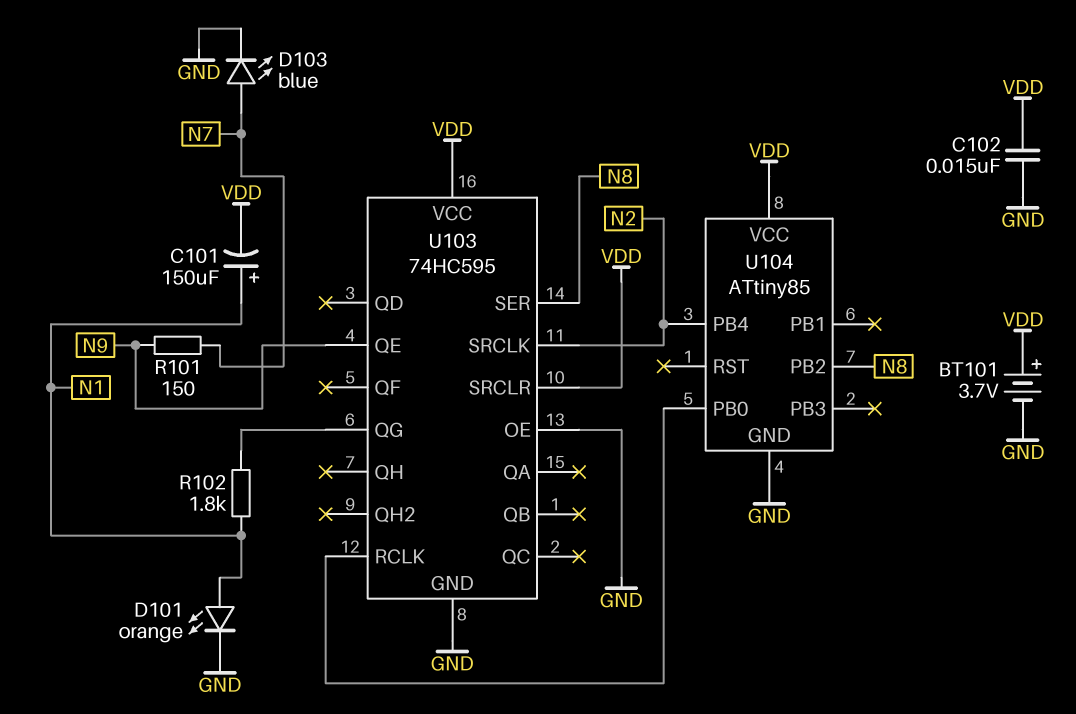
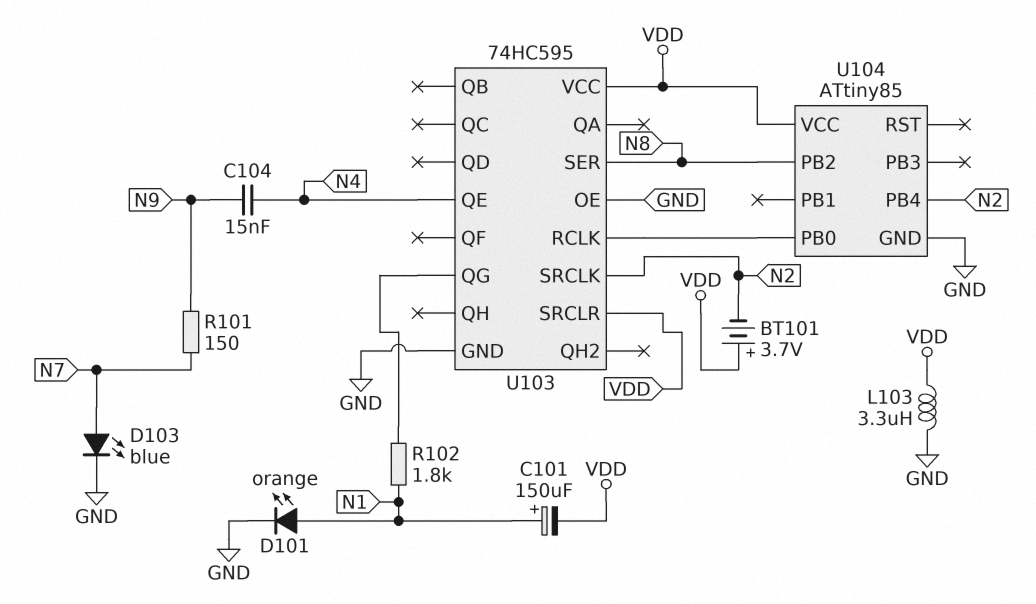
BT101: 3.7V (plus VDD, minus GND) -> 3.7V (plus VDD, minus N2)
C102: 15nF (GND, VDD) -> none
C104: none -> 15nF (N4, N9)
L103: none -> 3.3uH (GND, VDD)
U103 pin QE: N9 -> N4

